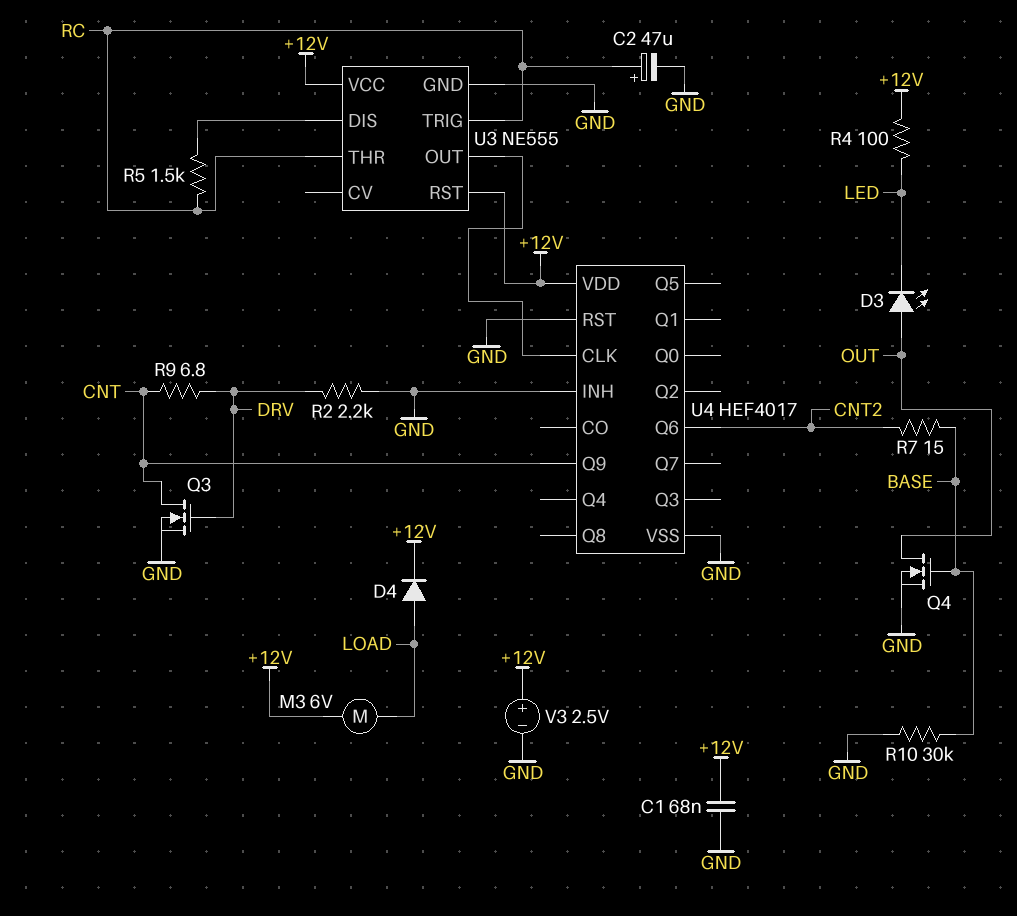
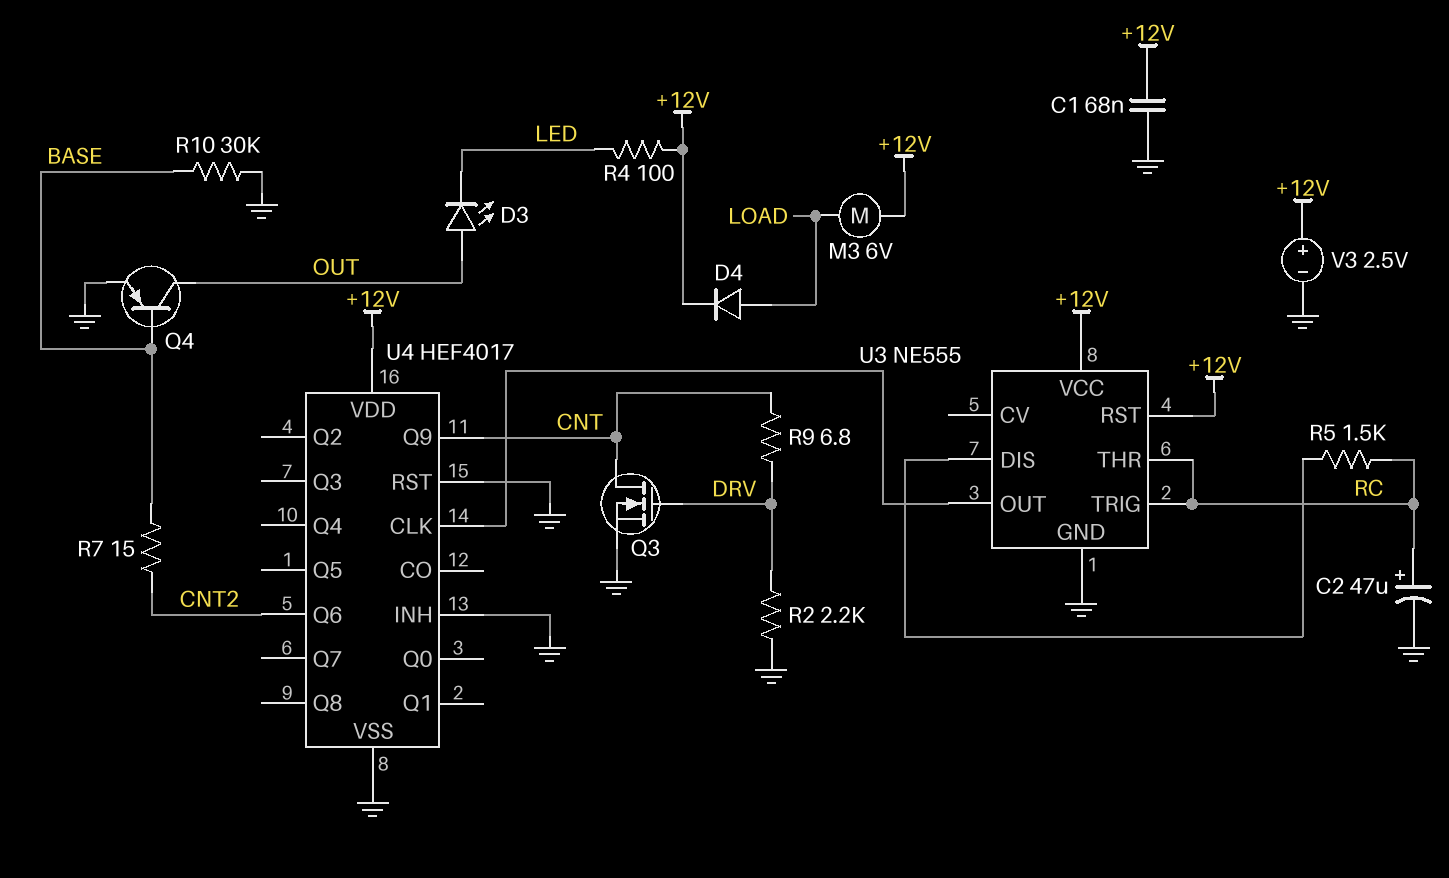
Q4: NMOS (G BASE, D OUT, S GND) -> PNP (B BASE, C OUT, E GND)

